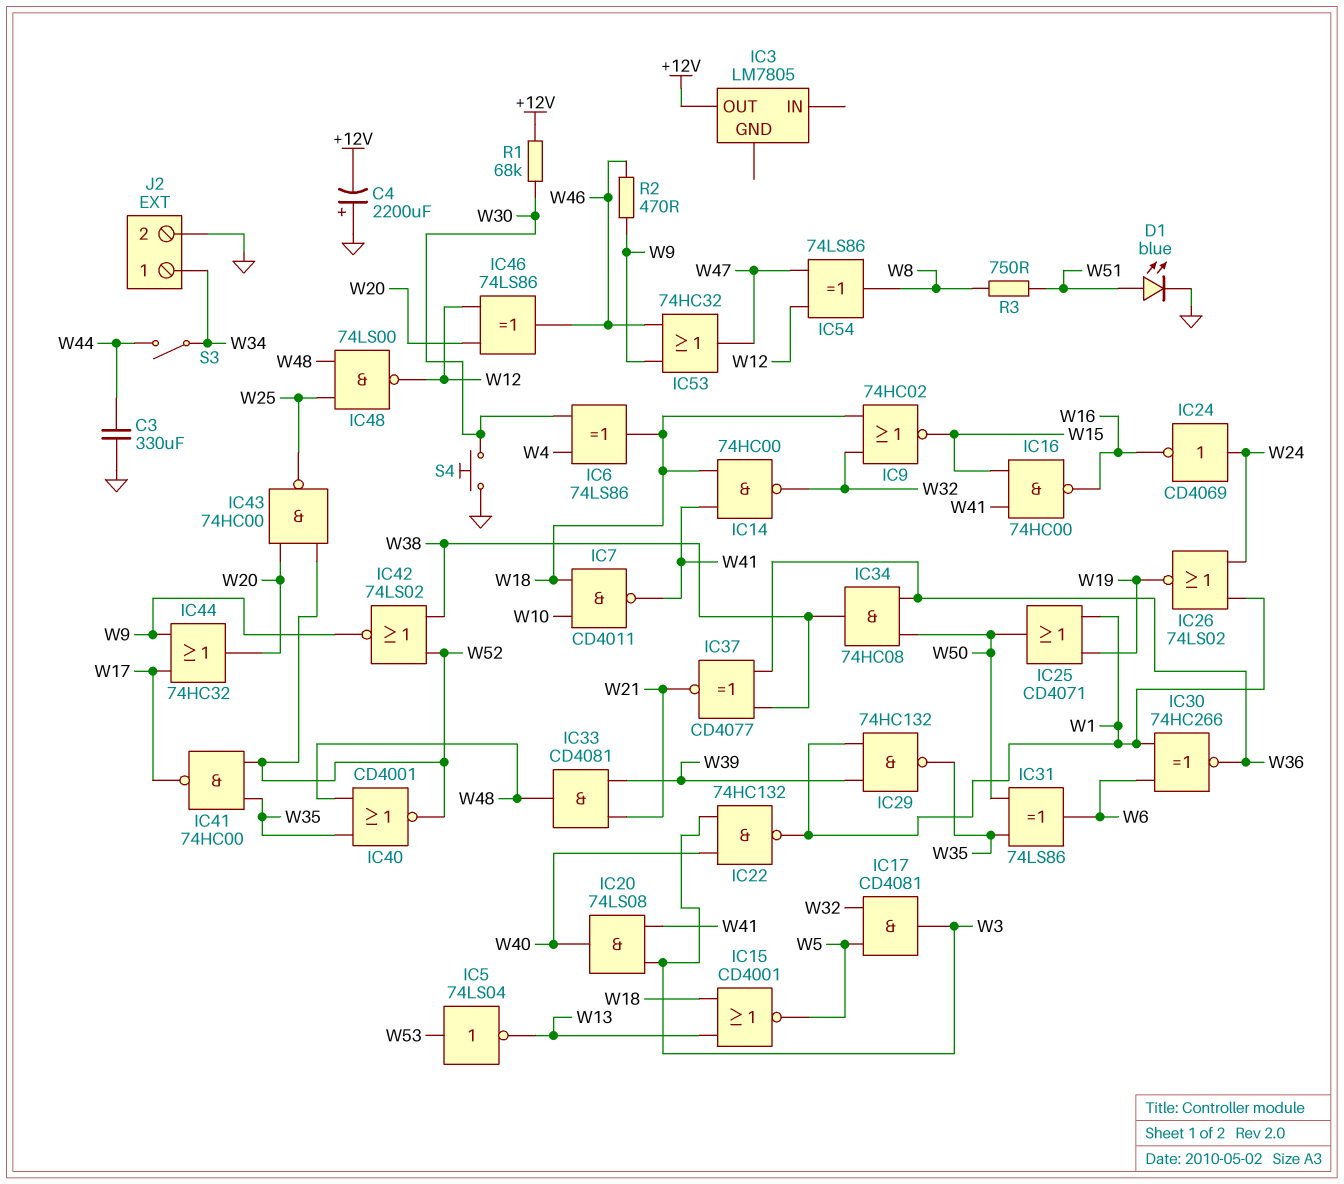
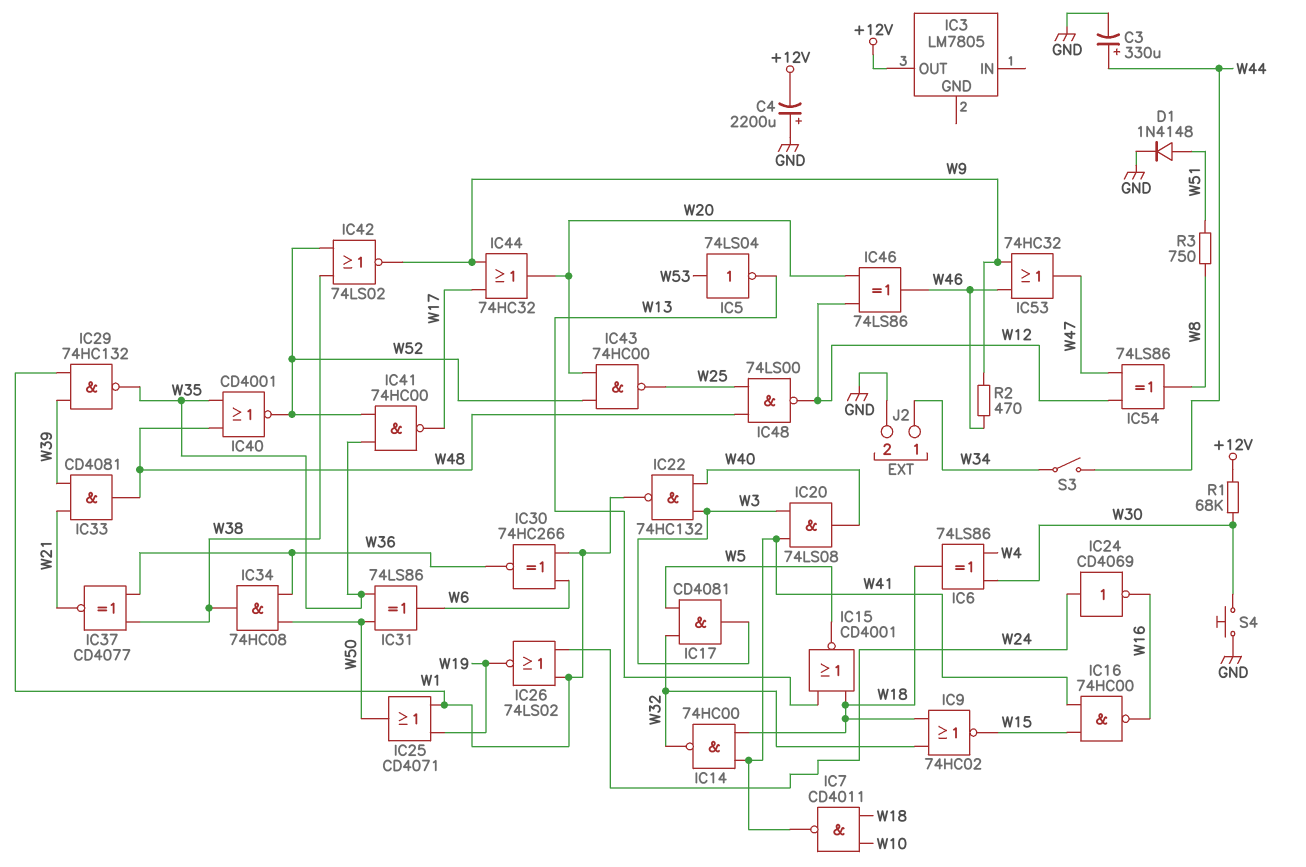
C3: 330uF (GND, W44) -> 330uF (plus W44, minus GND)
D1: LED blue (A W51, K GND) -> diode 1N4148 (A W51, K GND)

